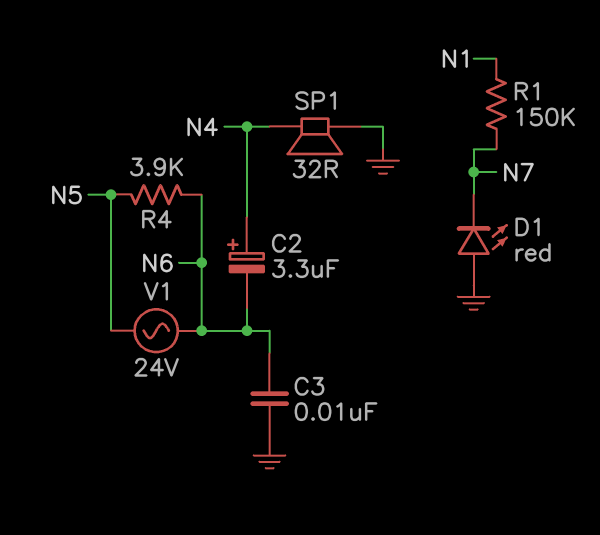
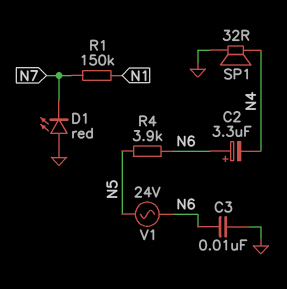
C2: 3.3uF (plus N4, minus N6) -> 3.3uF (plus N6, minus N4)

